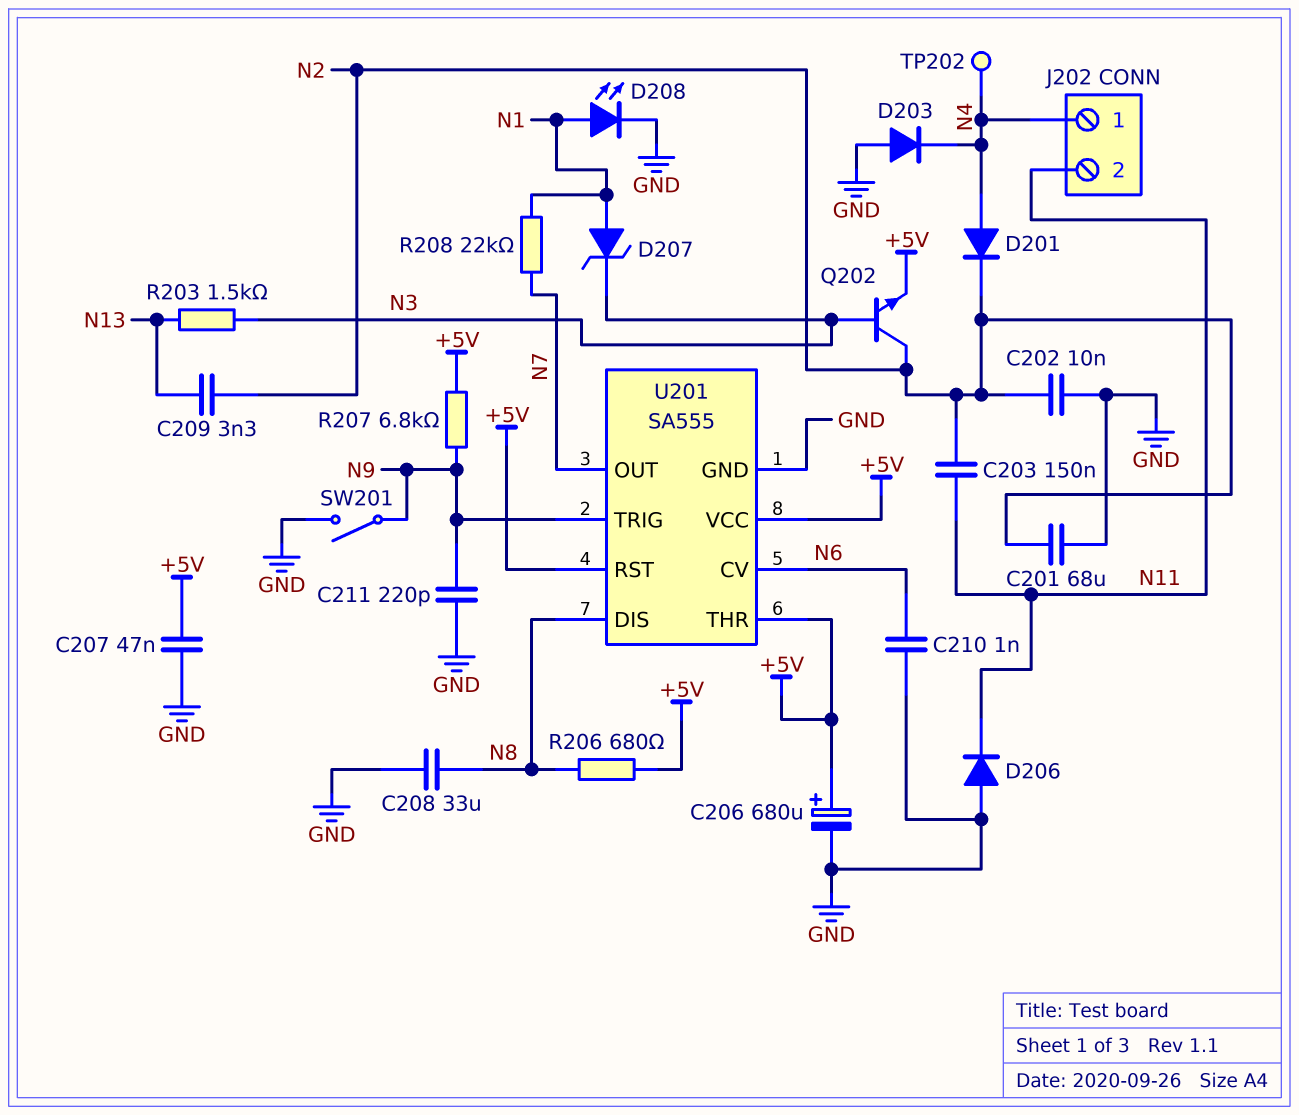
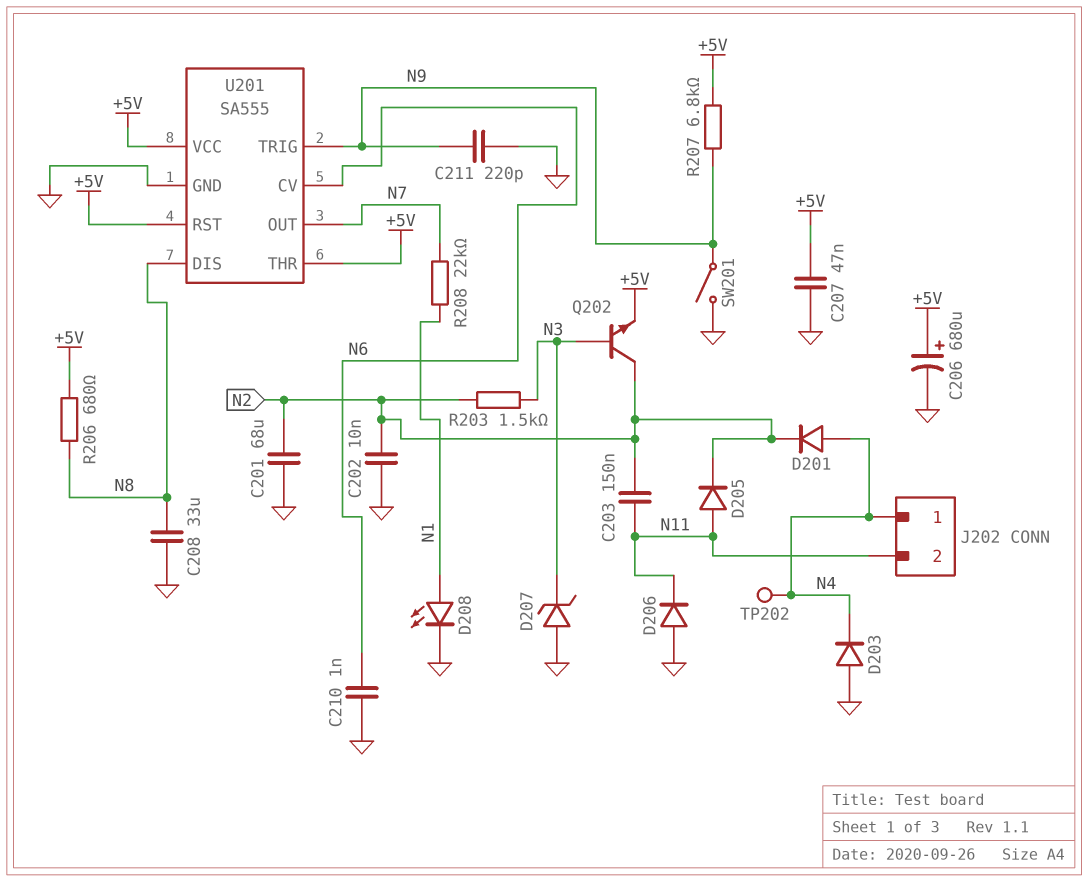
C209: 3.3nF (N2, N13) -> none
D205: none -> diode (A N11, K N2)
D207: zener (A N1, K N3) -> zener (A GND, K N3)
R203: 1.5k (N3, N13) -> 1.5k (N2, N3)

